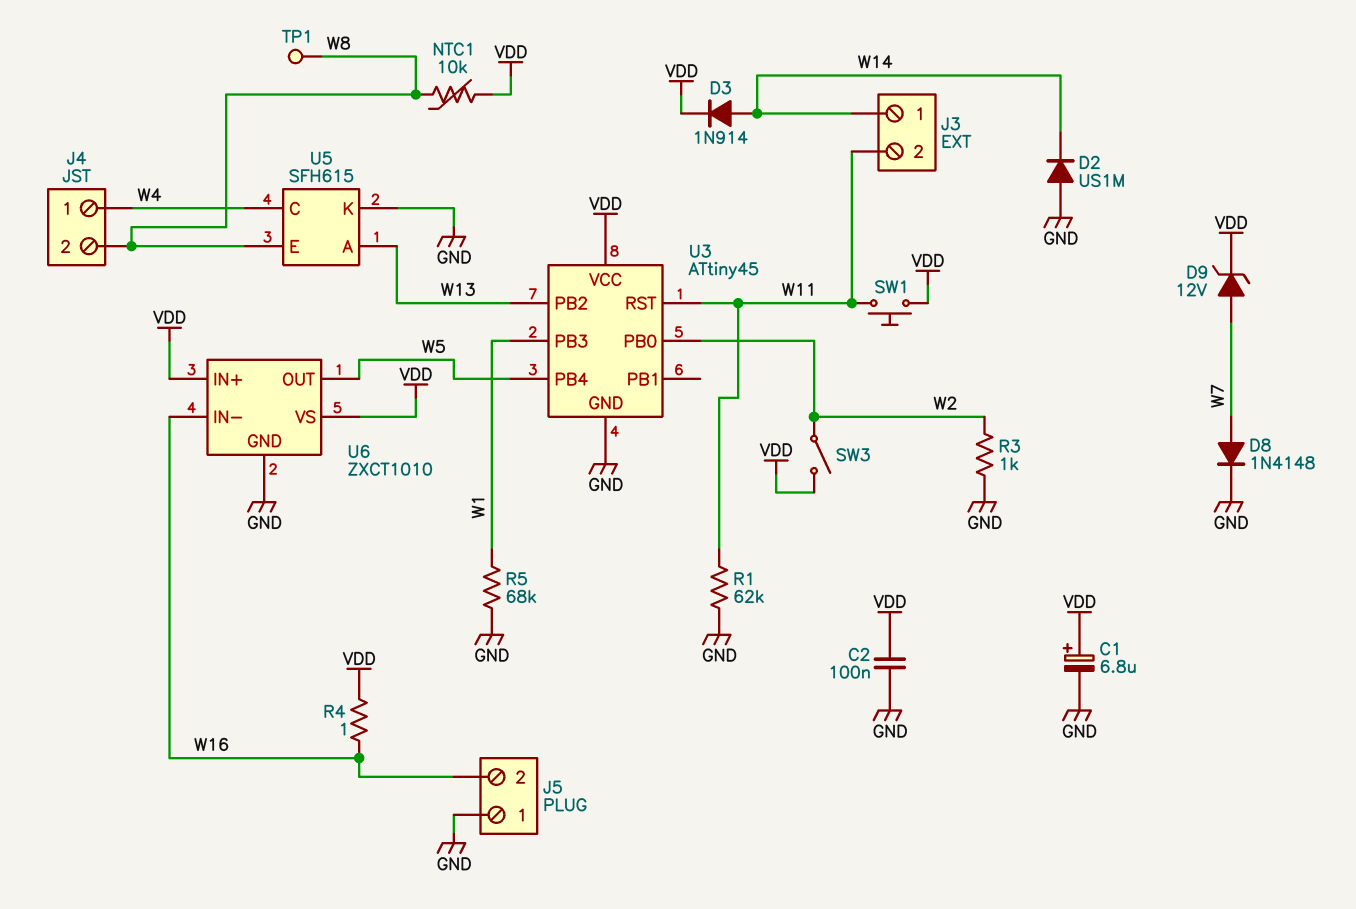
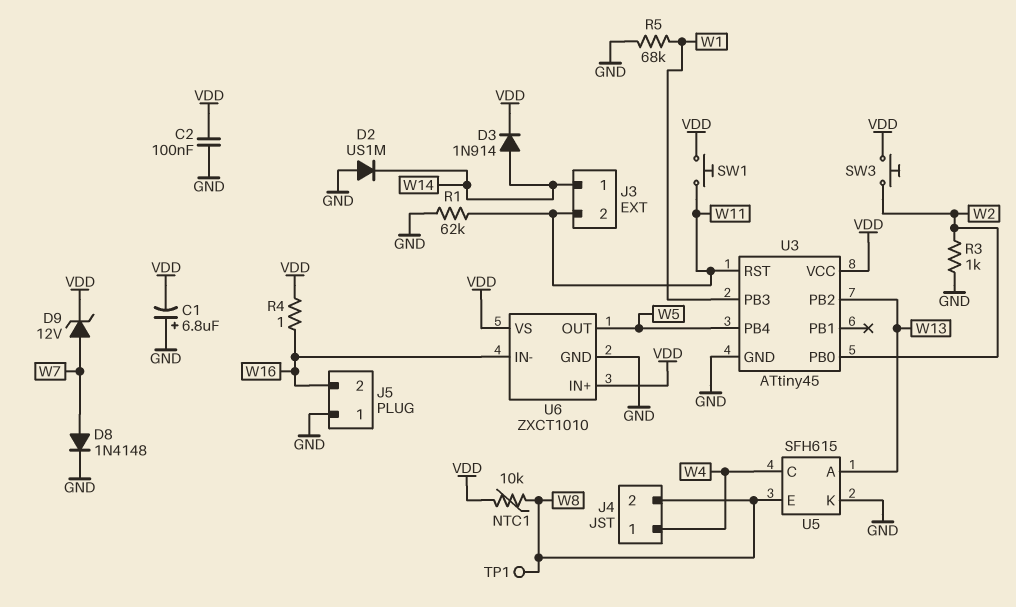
C1: 6.8uF (plus VDD, minus GND) -> 6.8uF (plus GND, minus VDD)
SW3: switch (VDD, W2) -> button (VDD, W2)

